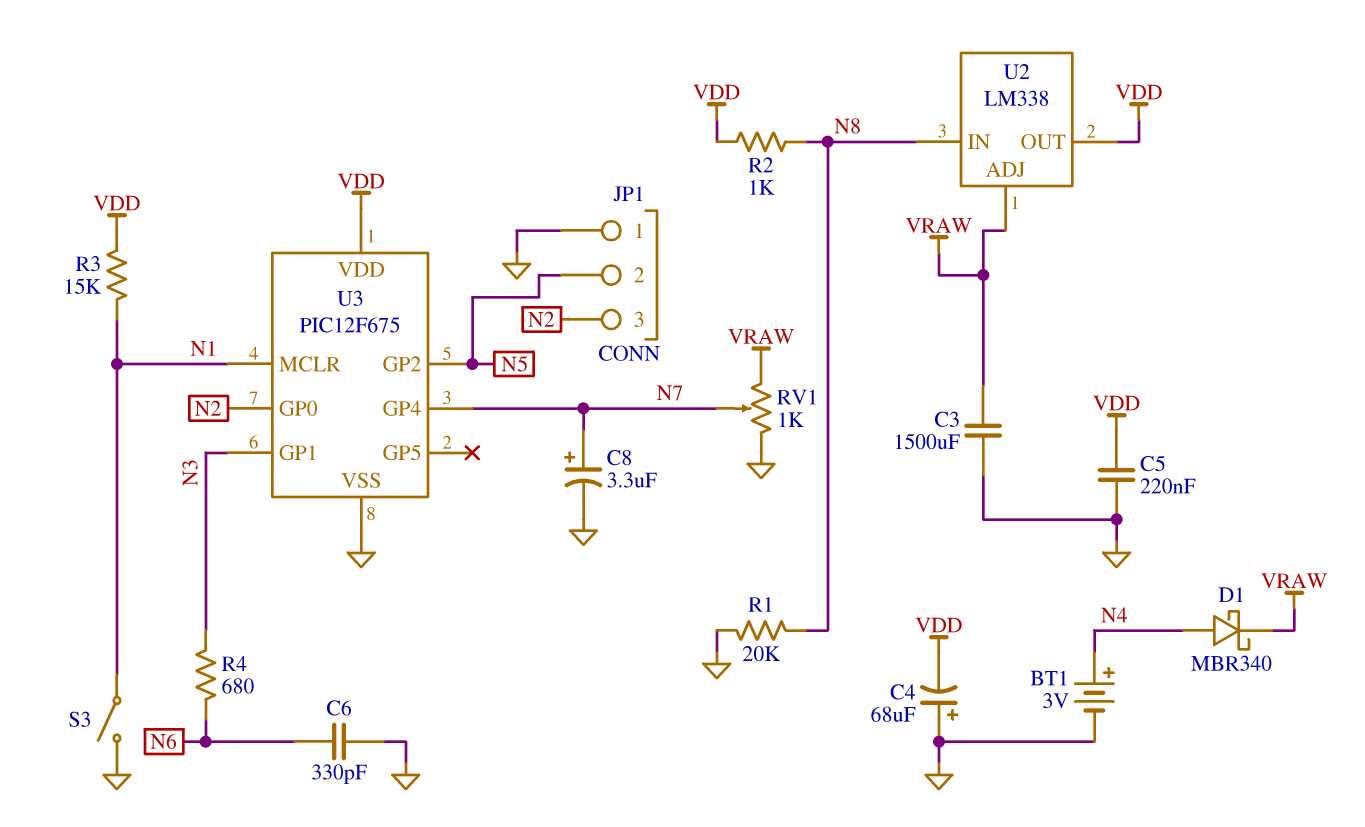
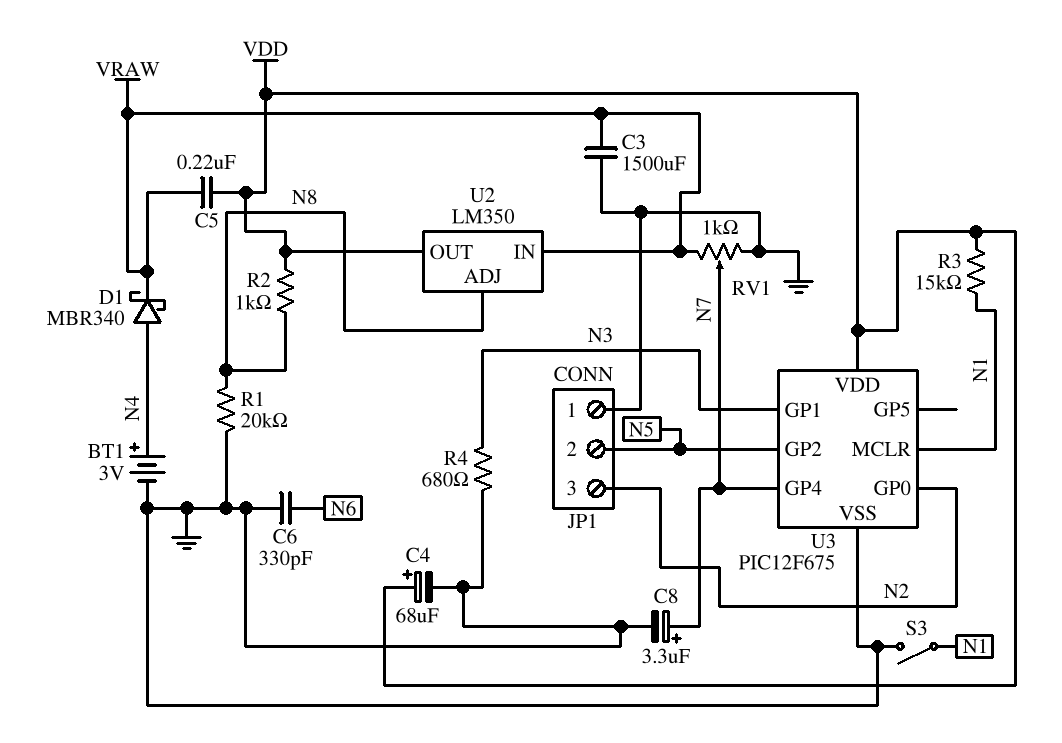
C4: 68uF (plus GND, minus VDD) -> 68uF (plus VDD, minus GND)
C5: 220nF (GND, VDD) -> 220nF (VDD, VRAW)
R4: 680 (N3, N6) -> 680 (GND, N3)
U2: LM338 -> LM350
U2 pin ADJ: VRAW -> N8
U2 pin IN: N8 -> VRAW

